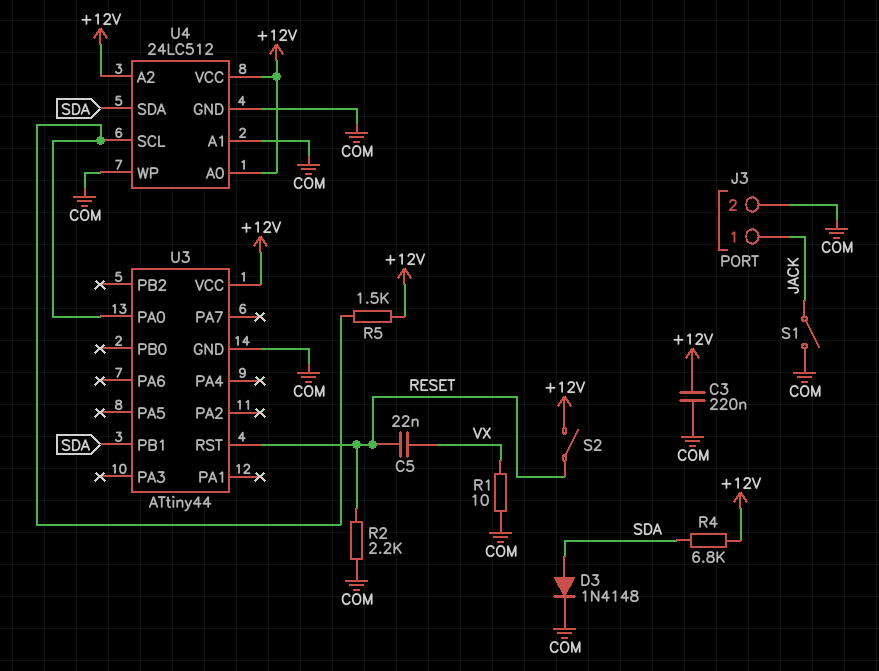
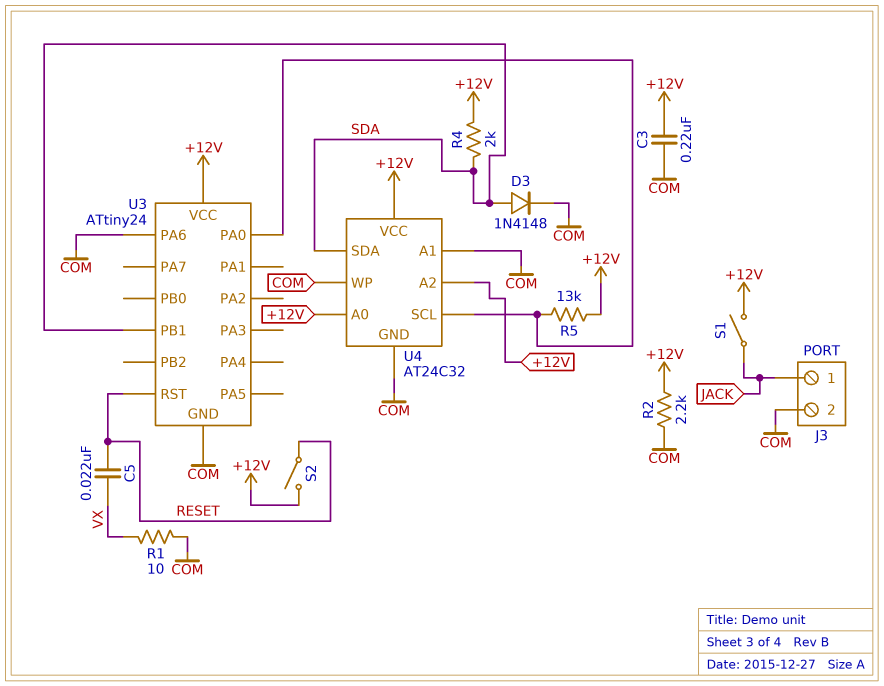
R2: 2.2k (COM, RESET) -> 2.2k (+12V, COM)
R4: 6.8k (+12V, SDA) -> 2k (+12V, SDA)
R5: 1.5k (+12V, U3/PA0) -> 13k (+12V, U3/PA0)
S1: switch (COM, JACK) -> switch (+12V, JACK)
U3: ATtiny44 -> ATtiny24
U3 pin PA6: none -> COM
U4: 24LC512 -> AT24C32

